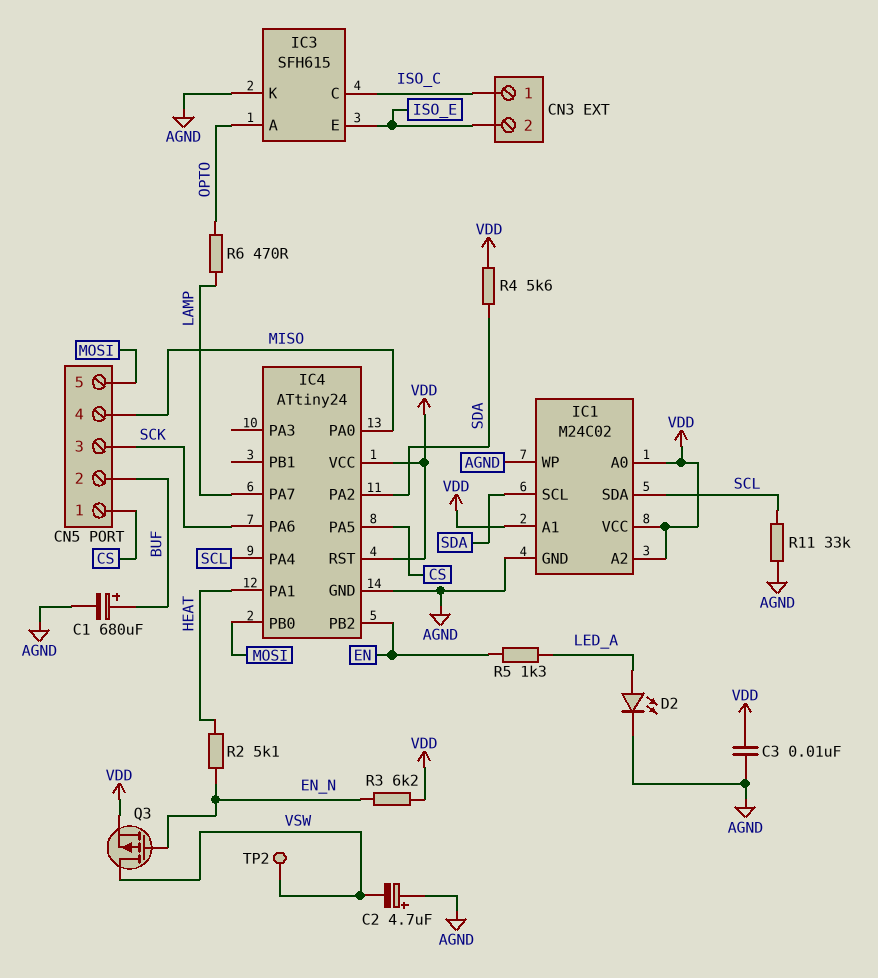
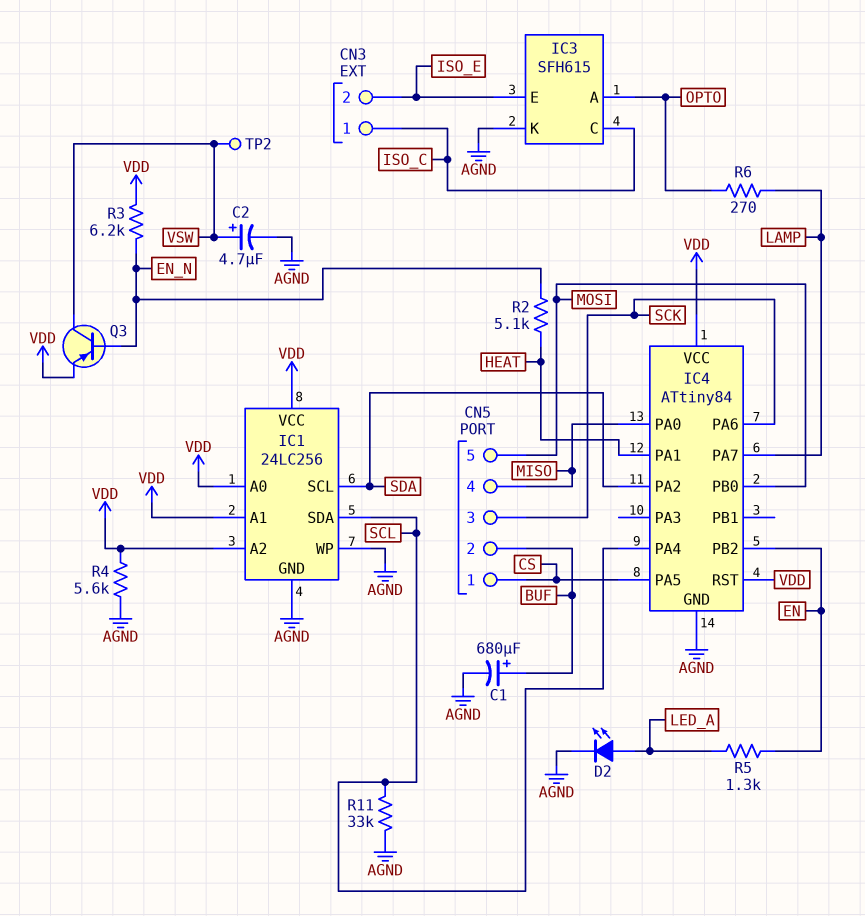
C2: 4.7uF (plus AGND, minus VSW) -> 4.7uF (plus VSW, minus AGND)
C3: 10nF (AGND, VDD) -> none
IC1: M24C02 -> 24LC256
IC4: ATtiny24 -> ATtiny84
Q3: PMOS (G EN_N, D VSW, S VDD) -> PNP (B EN_N, C VSW, E VDD)
R4: 5.6k (SDA, VDD) -> 5.6k (AGND, VDD)
R6: 470 (LAMP, OPTO) -> 270 (LAMP, OPTO)

